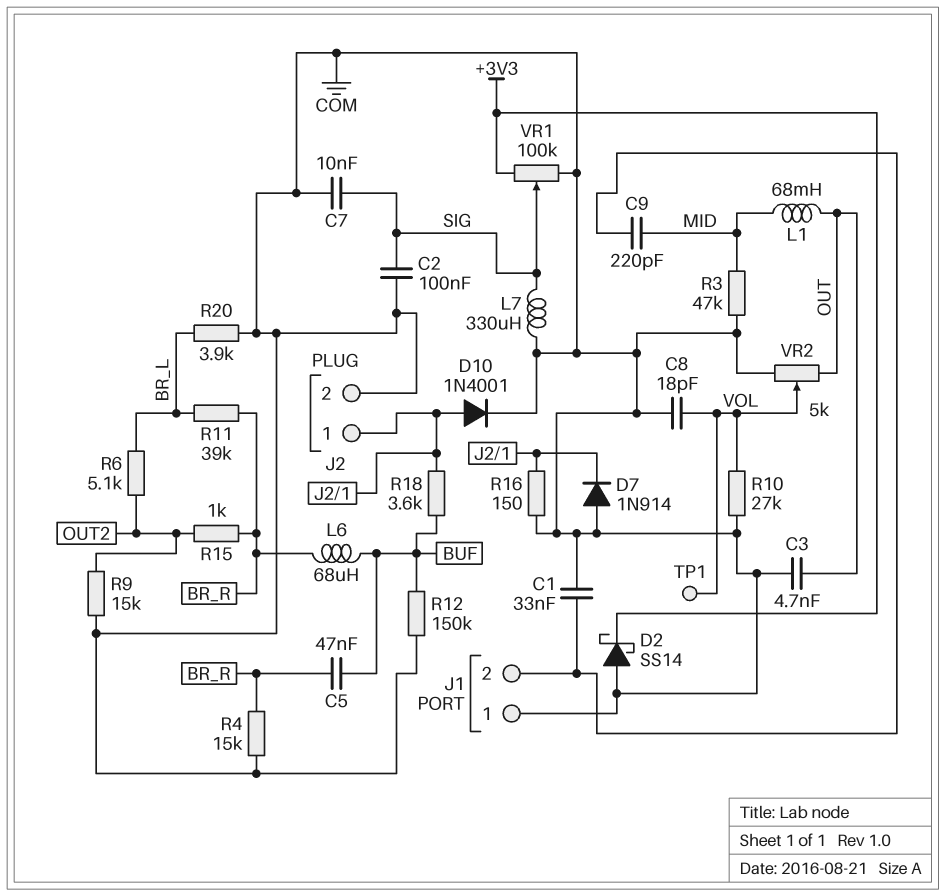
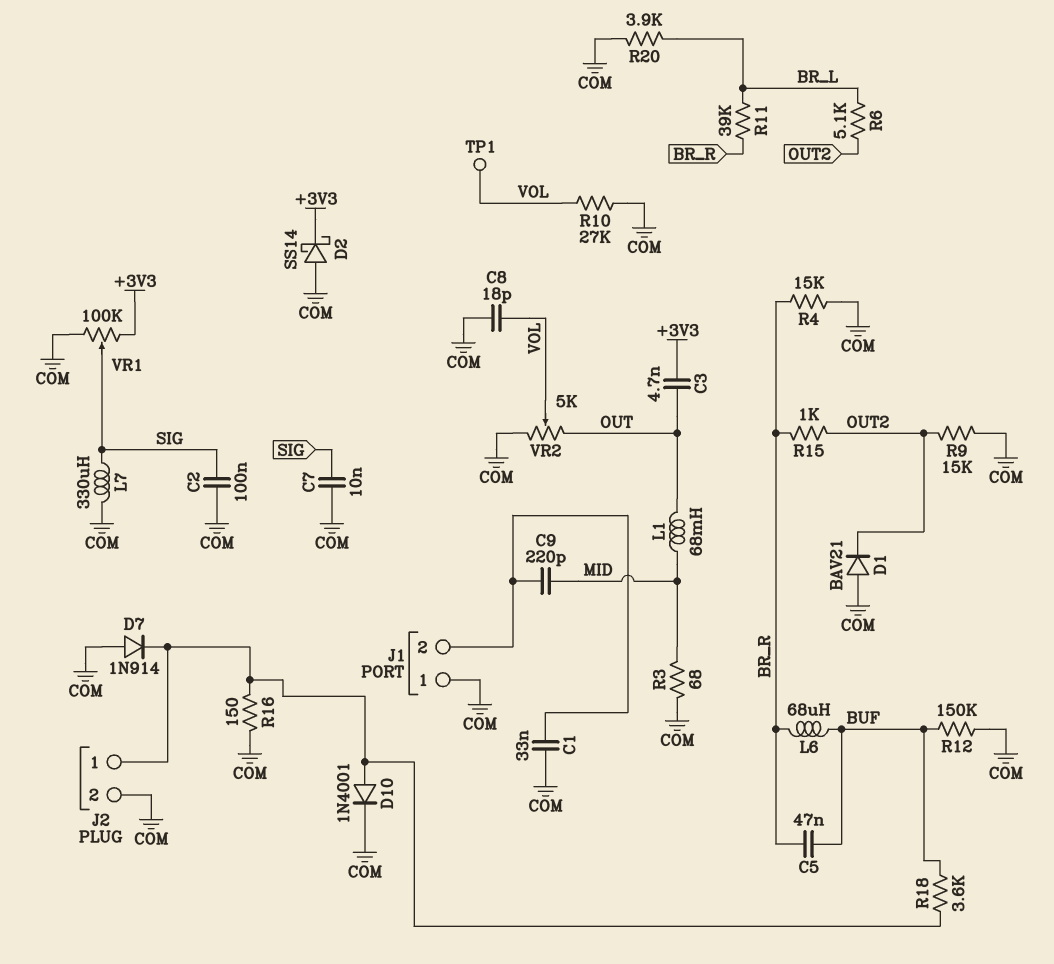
C3: 4.7nF (COM, OUT) -> 4.7nF (+3V3, OUT)
D1: none -> diode BAV21 (A COM, K OUT2)
R3: 47k (COM, MID) -> 68 (COM, MID)

